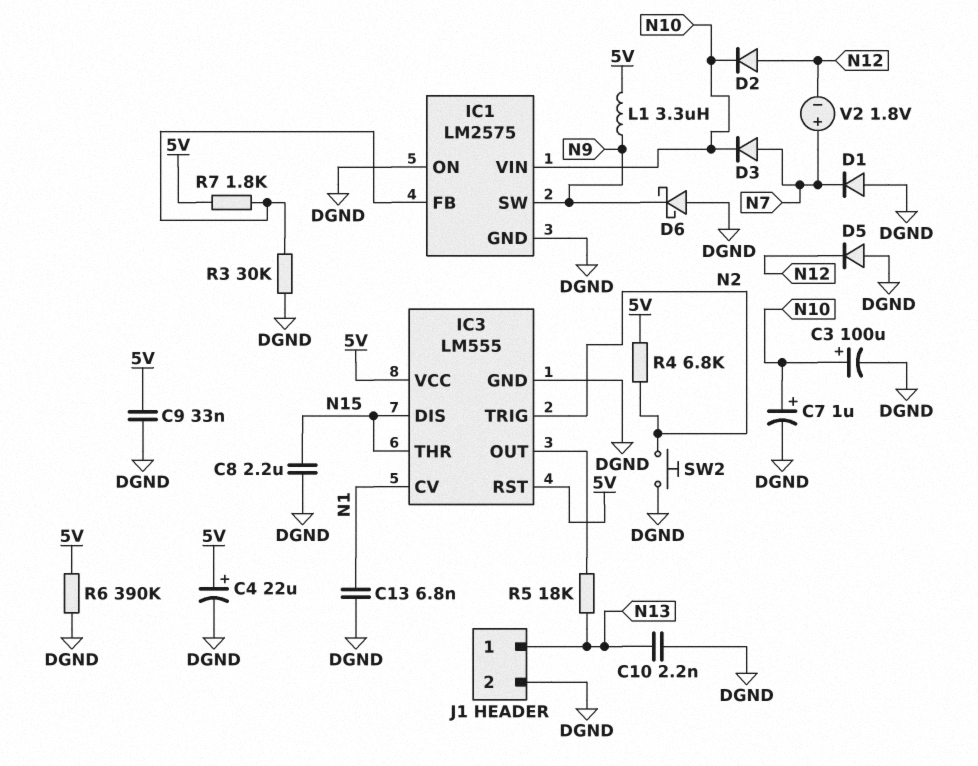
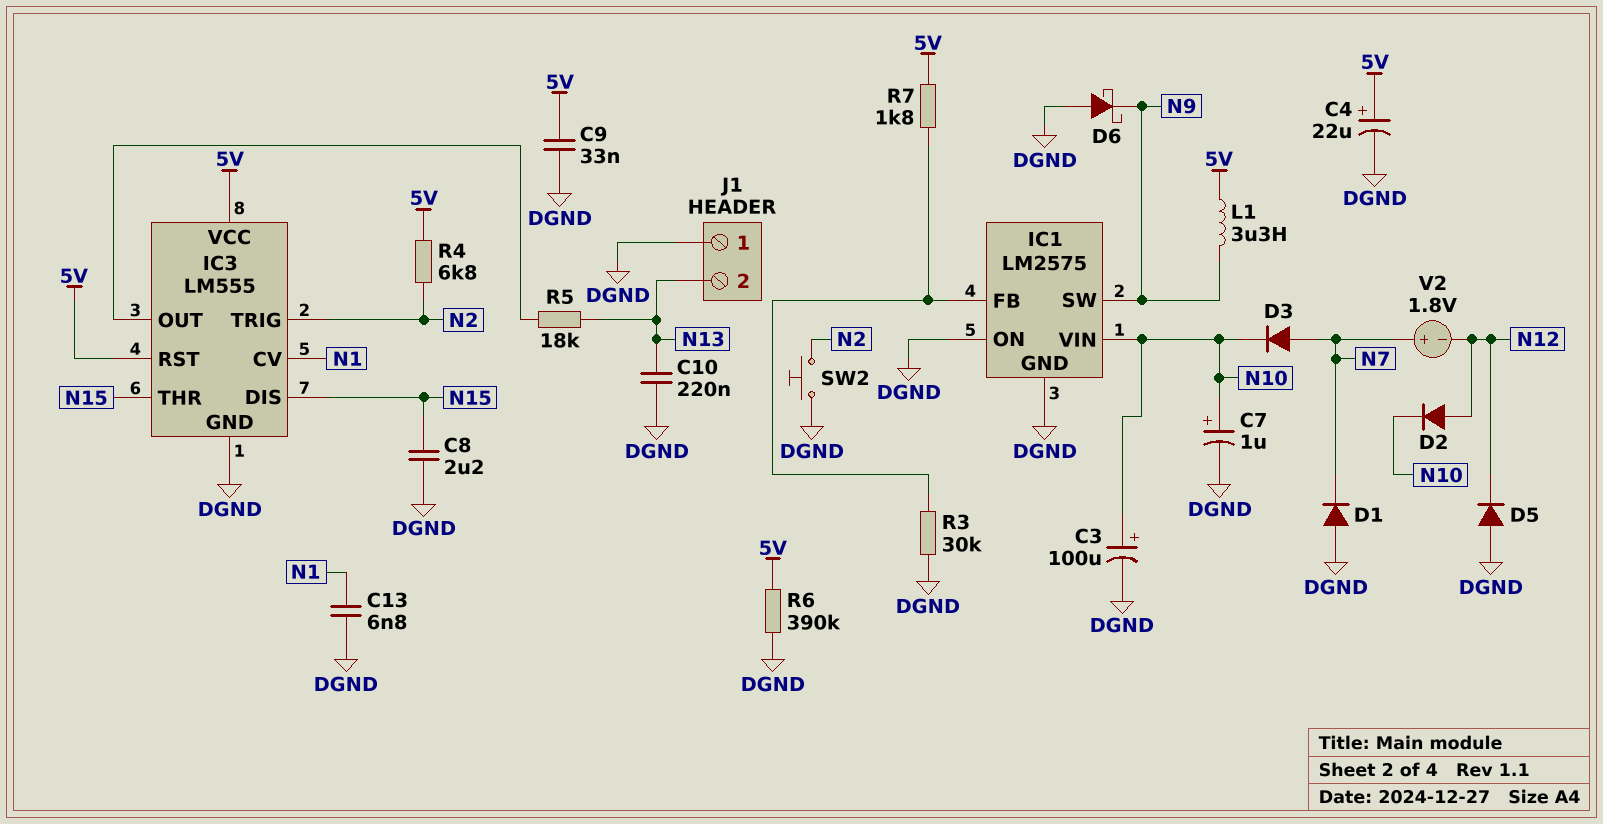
C10: 2.2nF (DGND, N13) -> 220nF (DGND, N13)
J1 pin 1: N13 -> DGND
J1 pin 2: DGND -> N13

